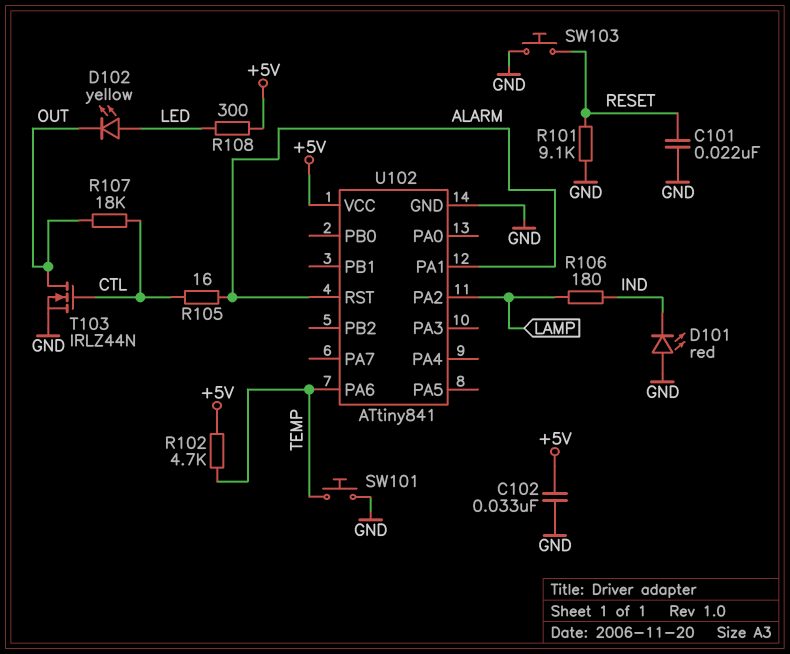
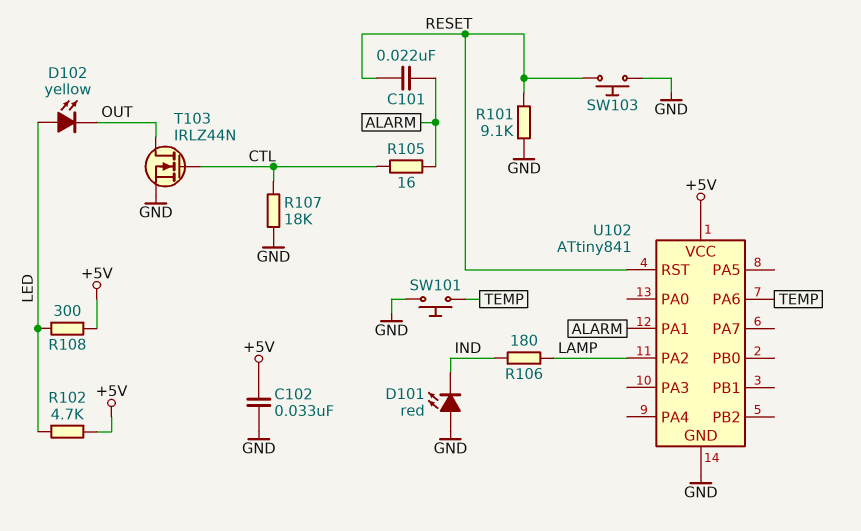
C101: 22nF (GND, RESET) -> 22nF (ALARM, RESET)
R102: 4.7k (+5V, TEMP) -> 4.7k (+5V, LED)
R107: 18k (CTL, OUT) -> 18k (CTL, GND)
U102 pin RST: ALARM -> RESET

